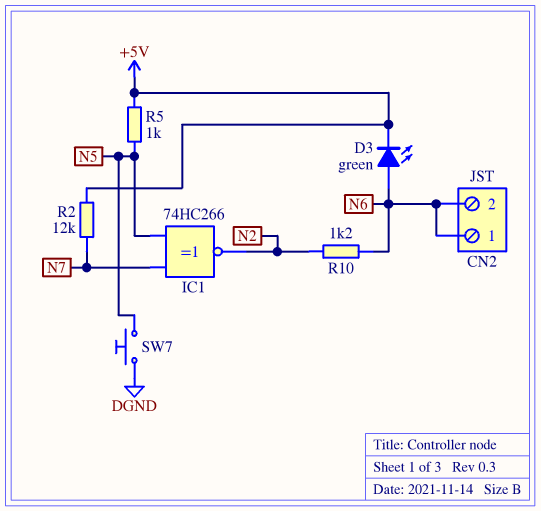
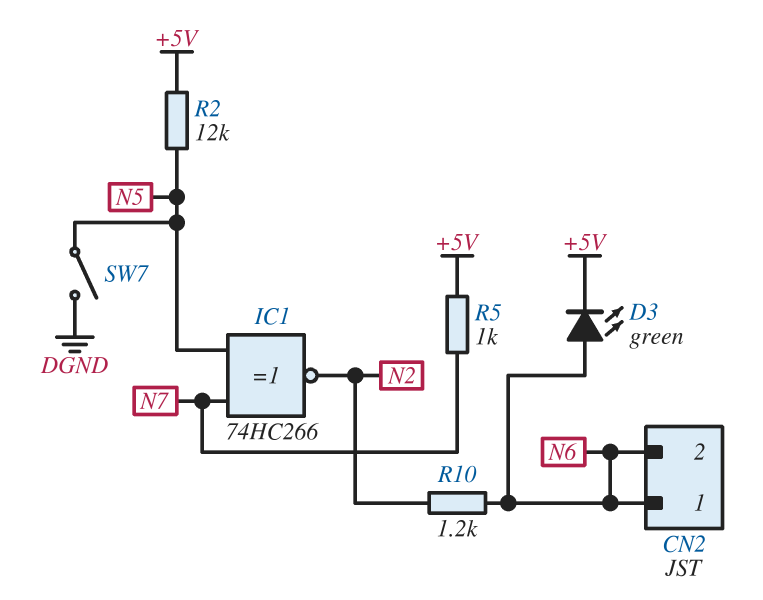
R2: 12k (+5V, N7) -> 12k (+5V, N5)
R5: 1k (+5V, N5) -> 1k (+5V, N7)
SW7: button (DGND, N5) -> switch (DGND, N5)

